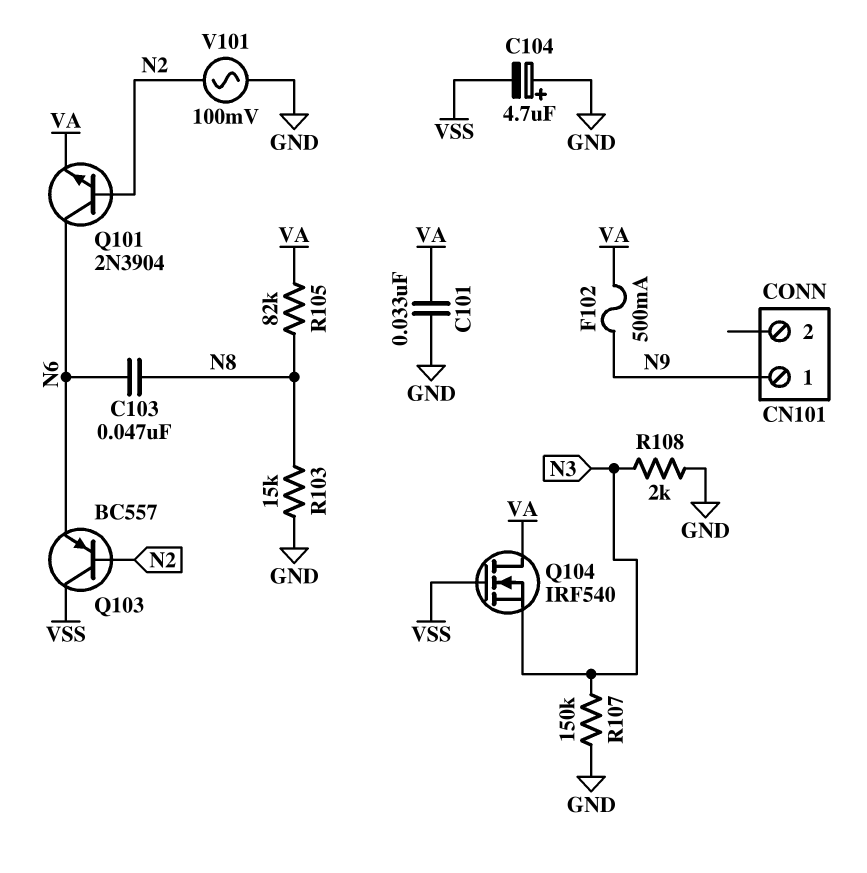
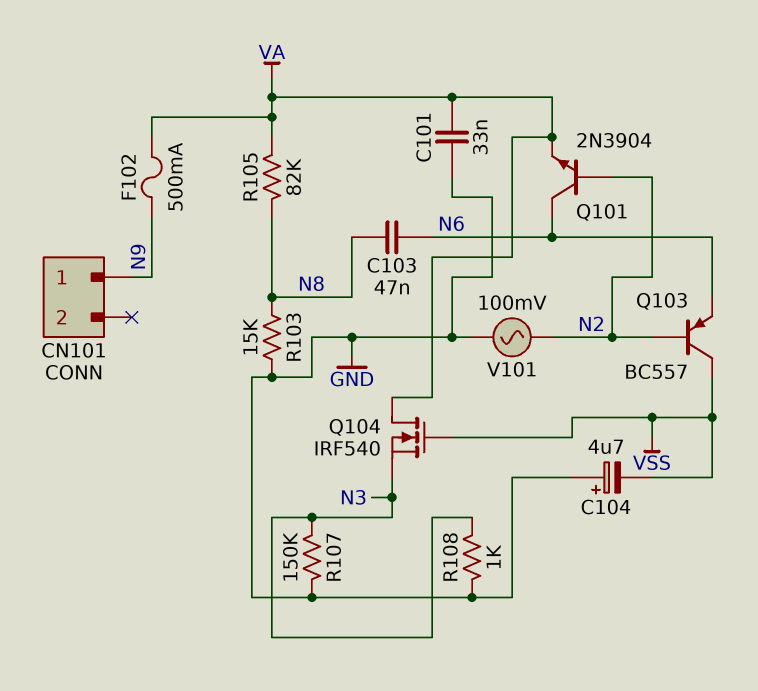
R108: 2k (GND, N3) -> 1k (GND, N3)

